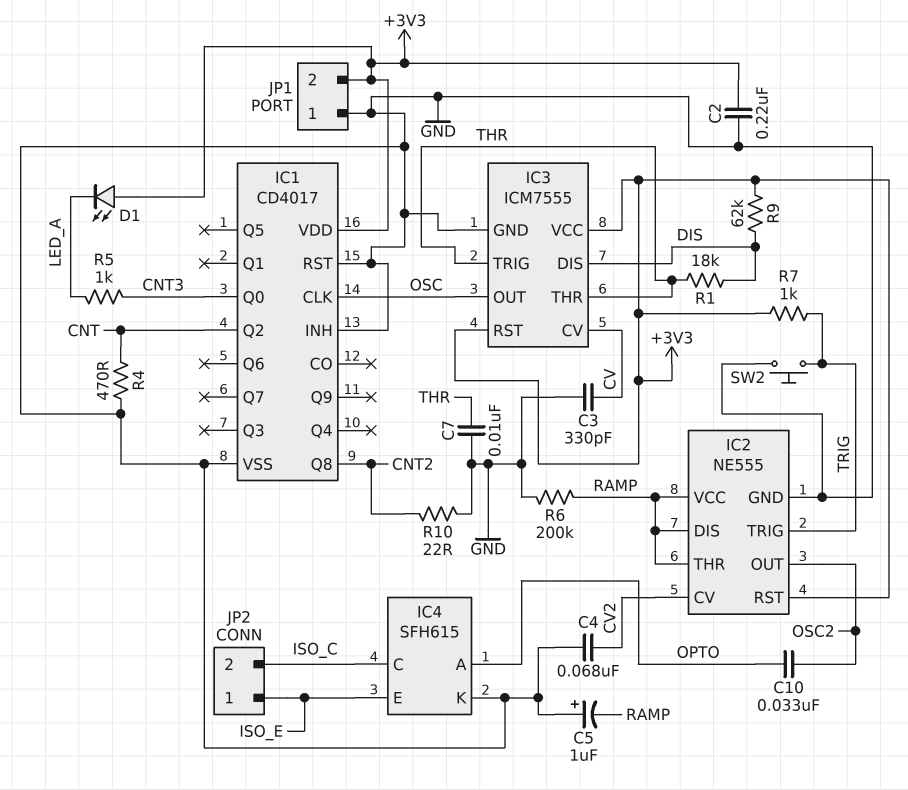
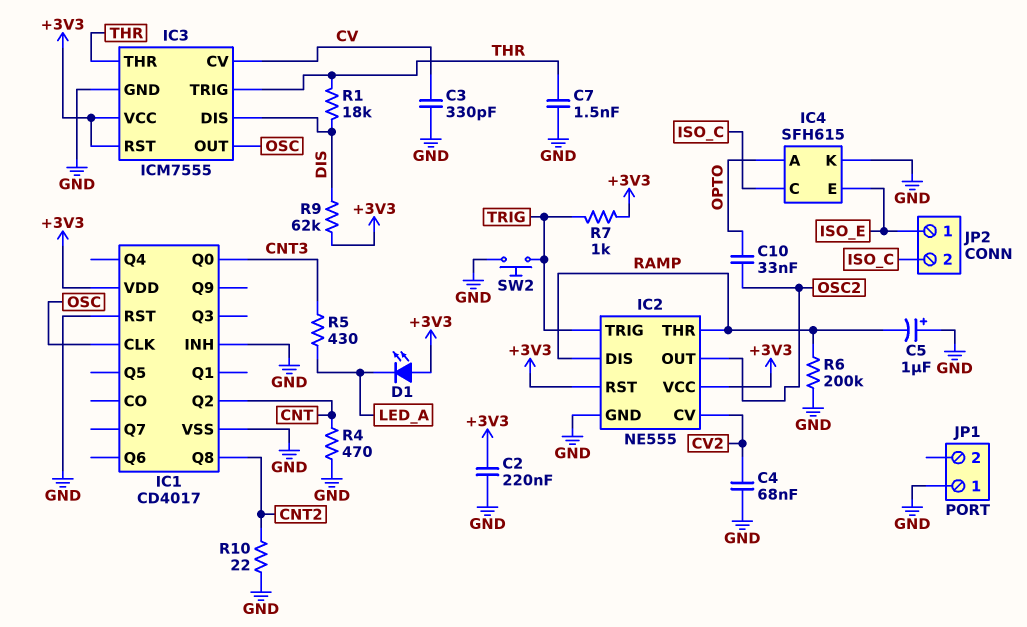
C7: 10nF (GND, THR) -> 1.5nF (GND, THR)
IC2 pin VCC: RAMP -> +3V3
JP1 pin 2: +3V3 -> none
R5: 1k (CNT3, LED_A) -> 430 (CNT3, LED_A)

